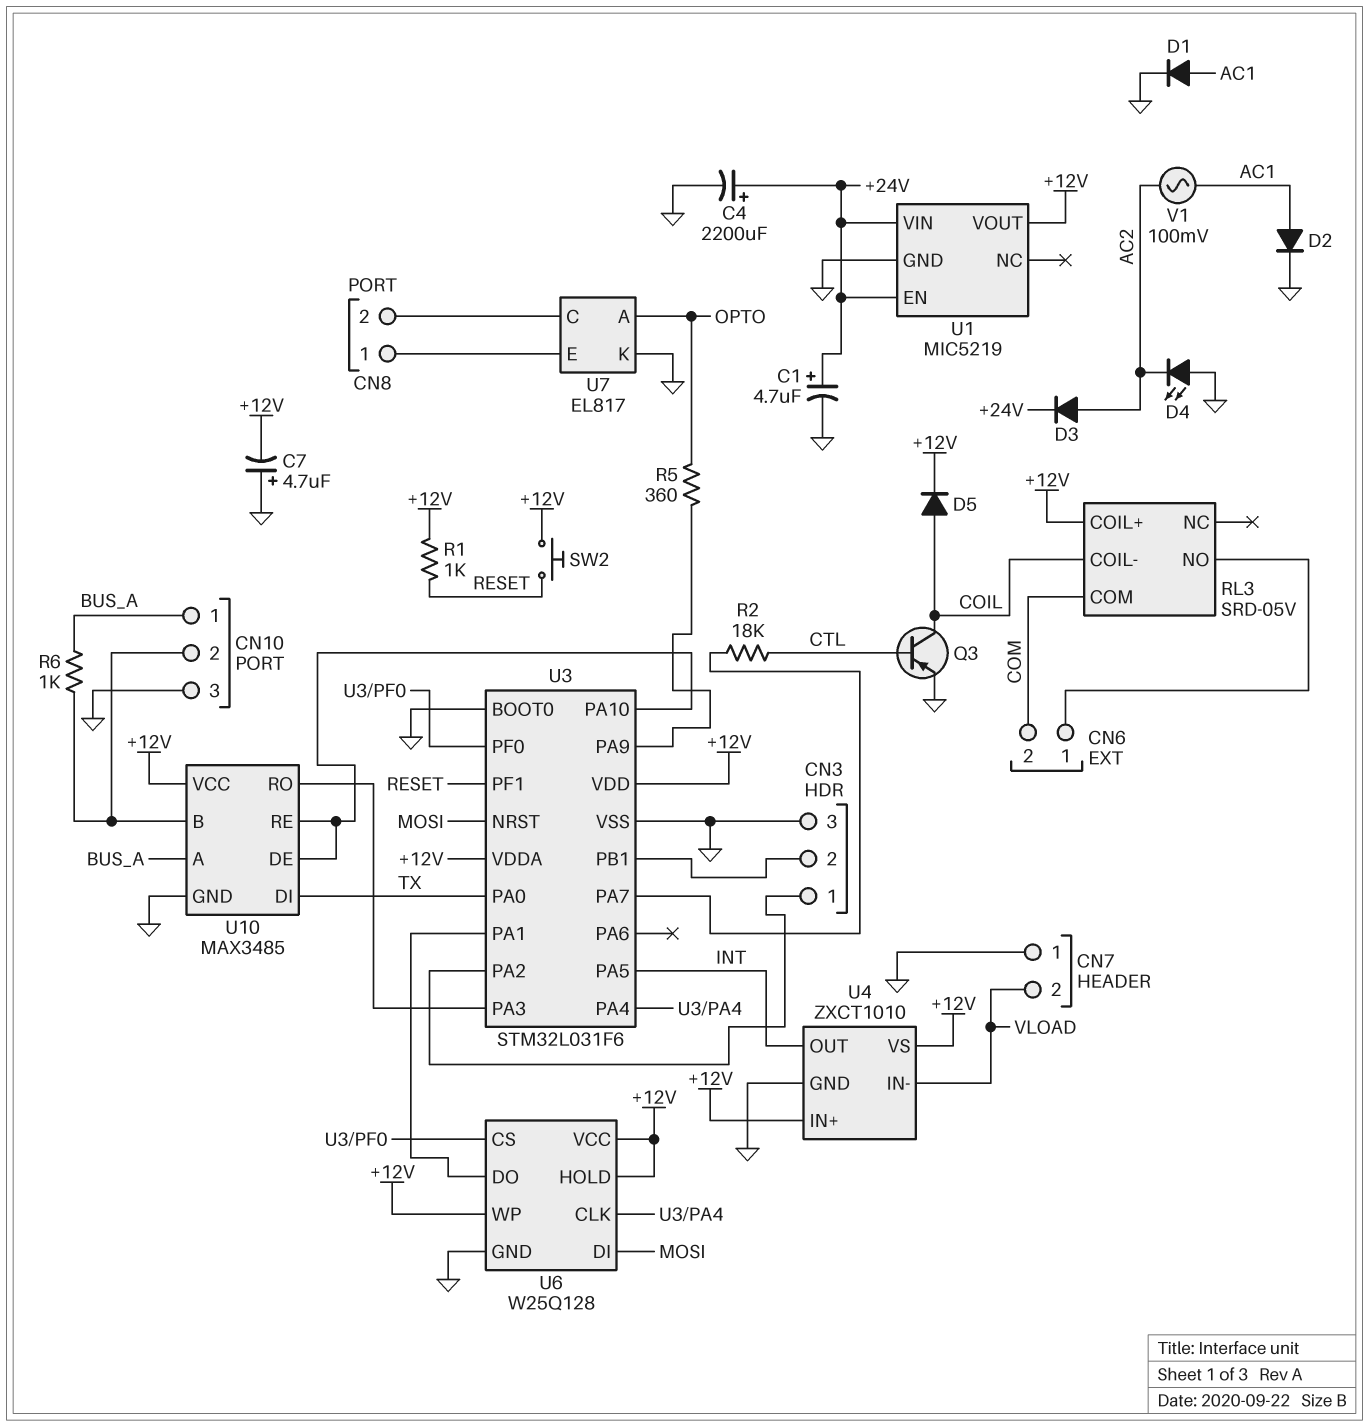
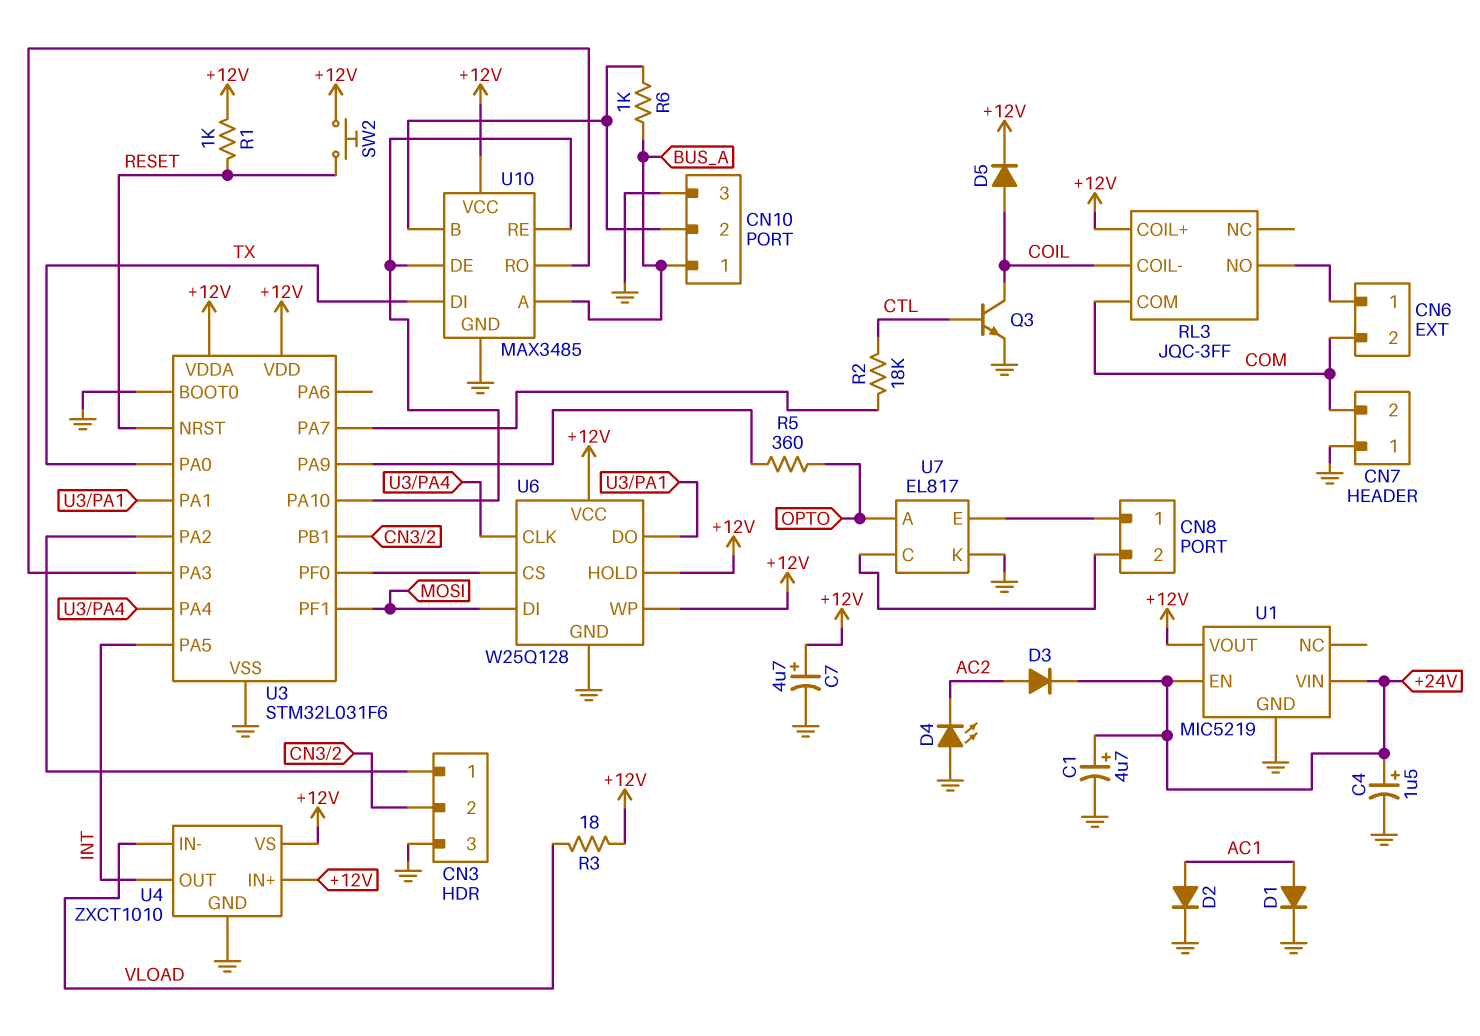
C4: 2200uF (plus +24V, minus GND) -> 1.5uF (plus +24V, minus GND)
C7: 4.7uF (plus GND, minus +12V) -> 4.7uF (plus +12V, minus GND)
CN7 pin 2: VLOAD -> COM
Q3: PNP (B CTL, C COIL, E GND) -> NPN (B CTL, C COIL, E GND)
R3: none -> 18 (+12V, VLOAD)
RL3: SRD-05V -> JQC-3FF
U3 pin NRST: MOSI -> RESET
U3 pin PF1: RESET -> MOSI
V1: AC 100mV (AC1, AC2) -> none

